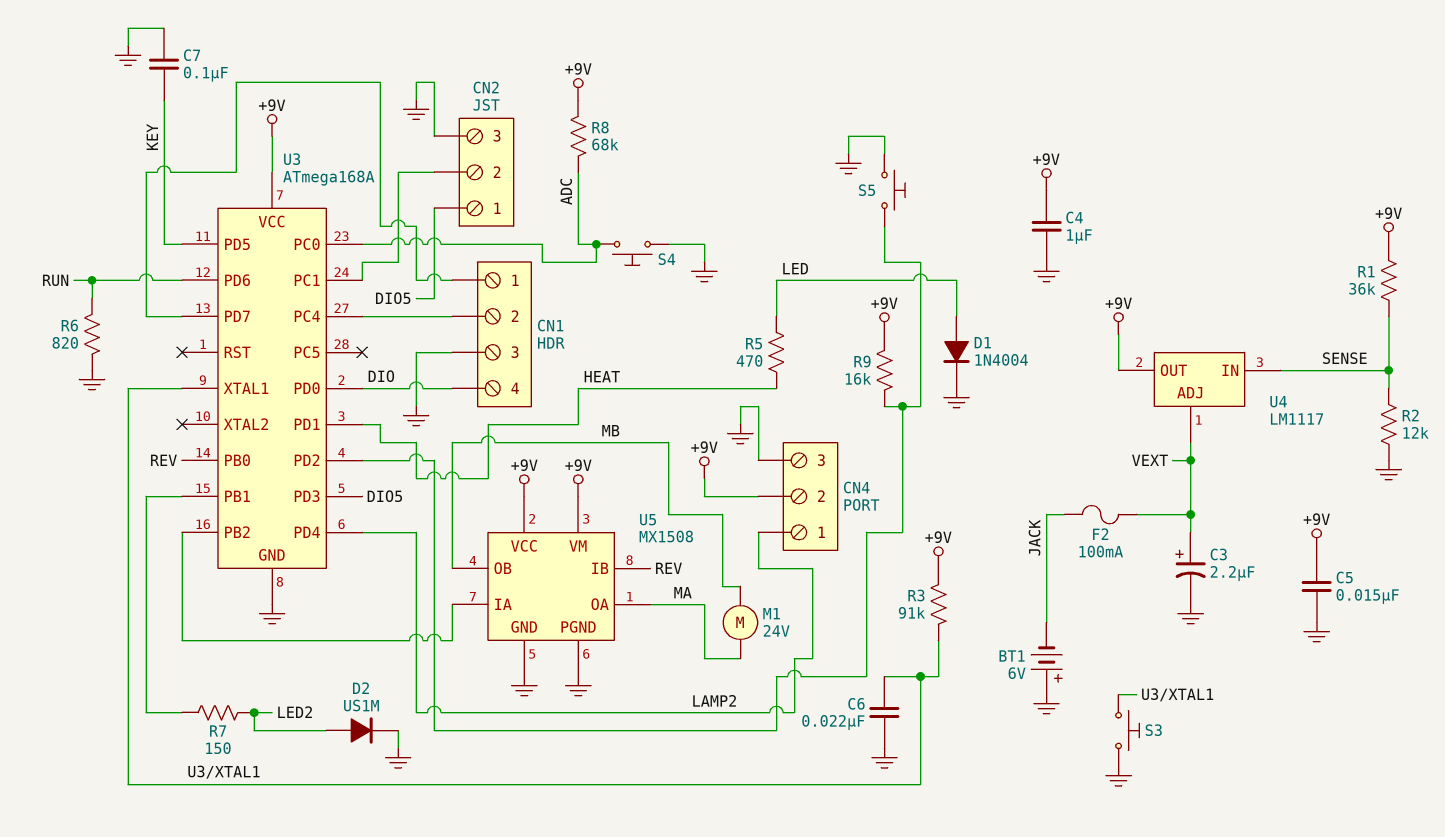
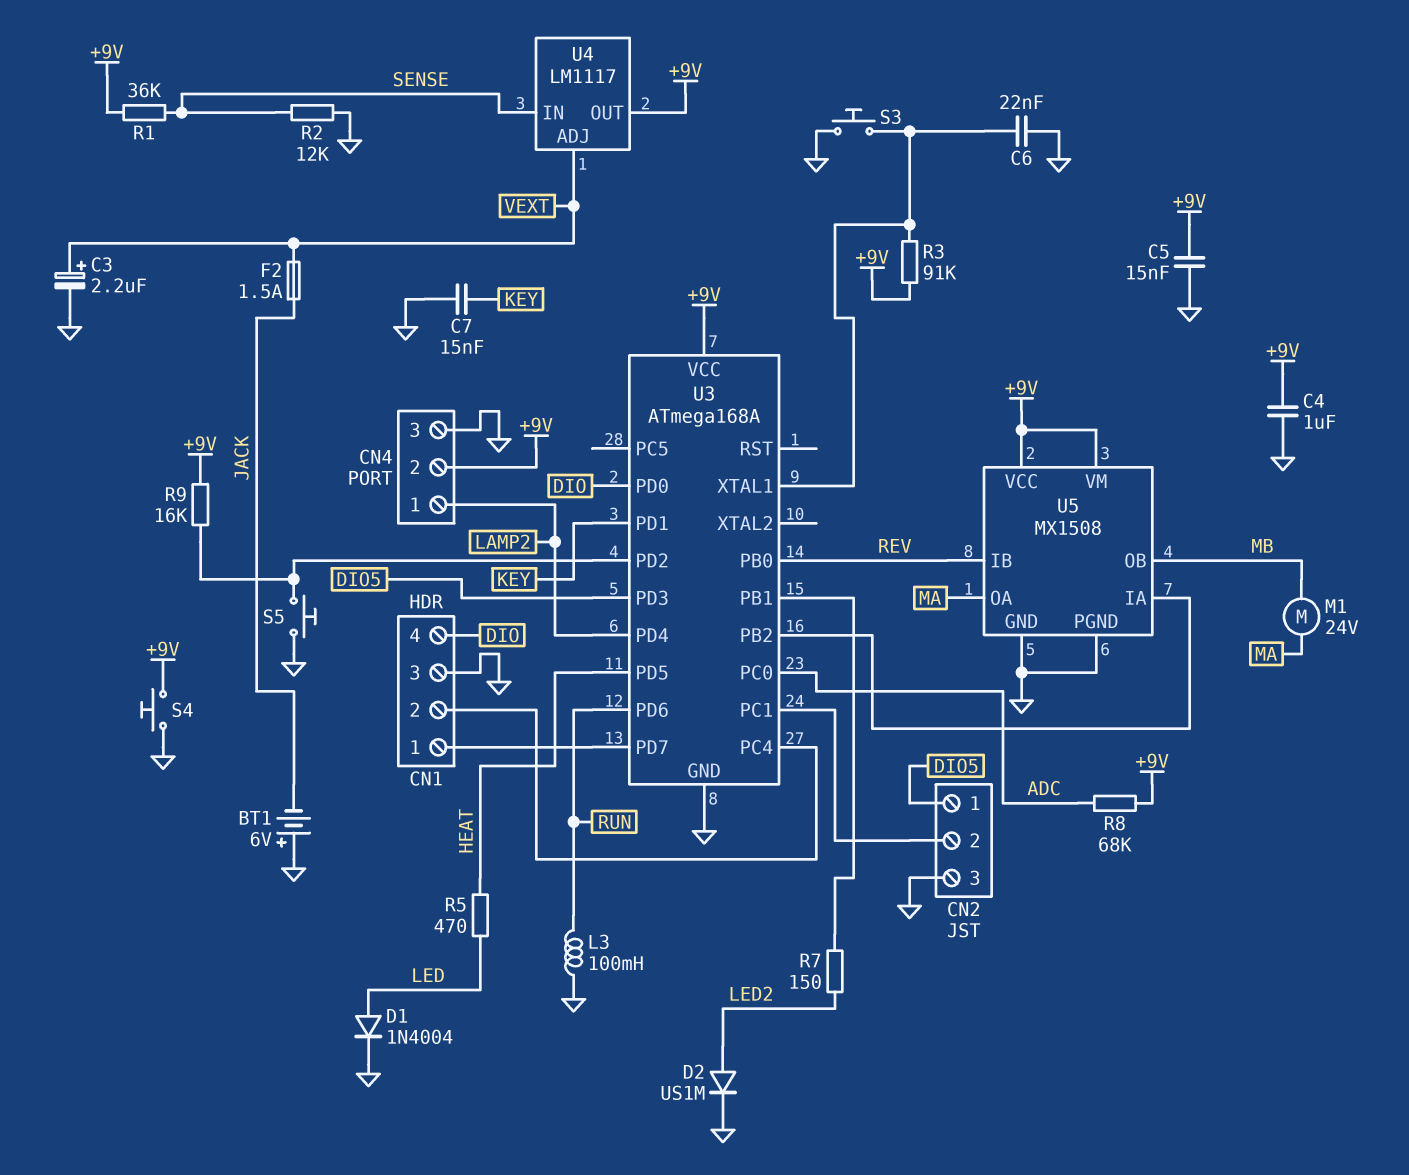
C7: 100nF (GND, KEY) -> 15nF (GND, KEY)
F2: 100mA (JACK, VEXT) -> 1.5A (JACK, VEXT)
L3: none -> 100mH (GND, RUN)
R6: 820 (GND, RUN) -> none
S4: button (ADC, GND) -> button (+9V, GND)
U3 pin PD1: HEAT -> KEY
U3 pin PD5: KEY -> HEAT

